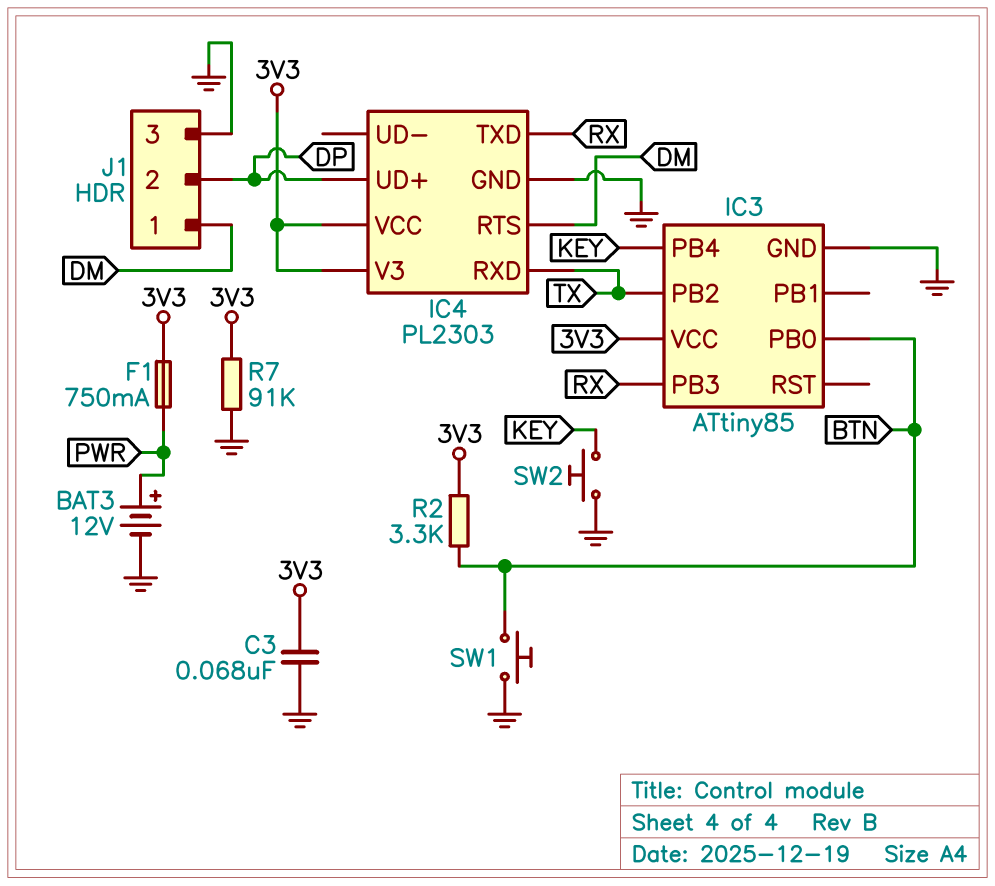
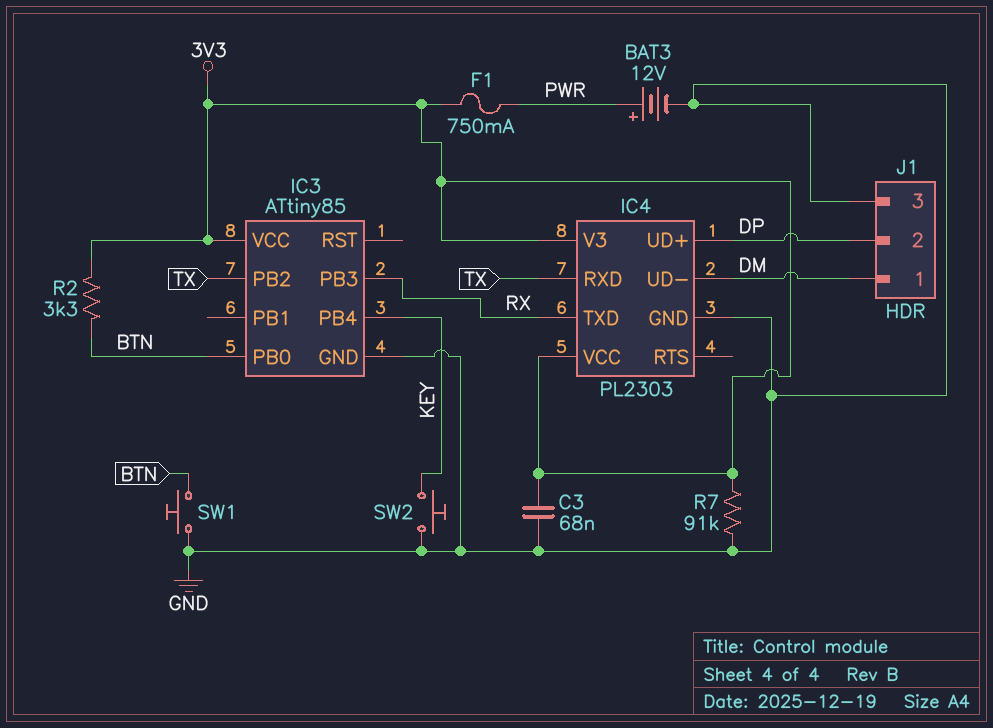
IC4 pin RTS: DM -> none
IC4 pin UD-: none -> DM

